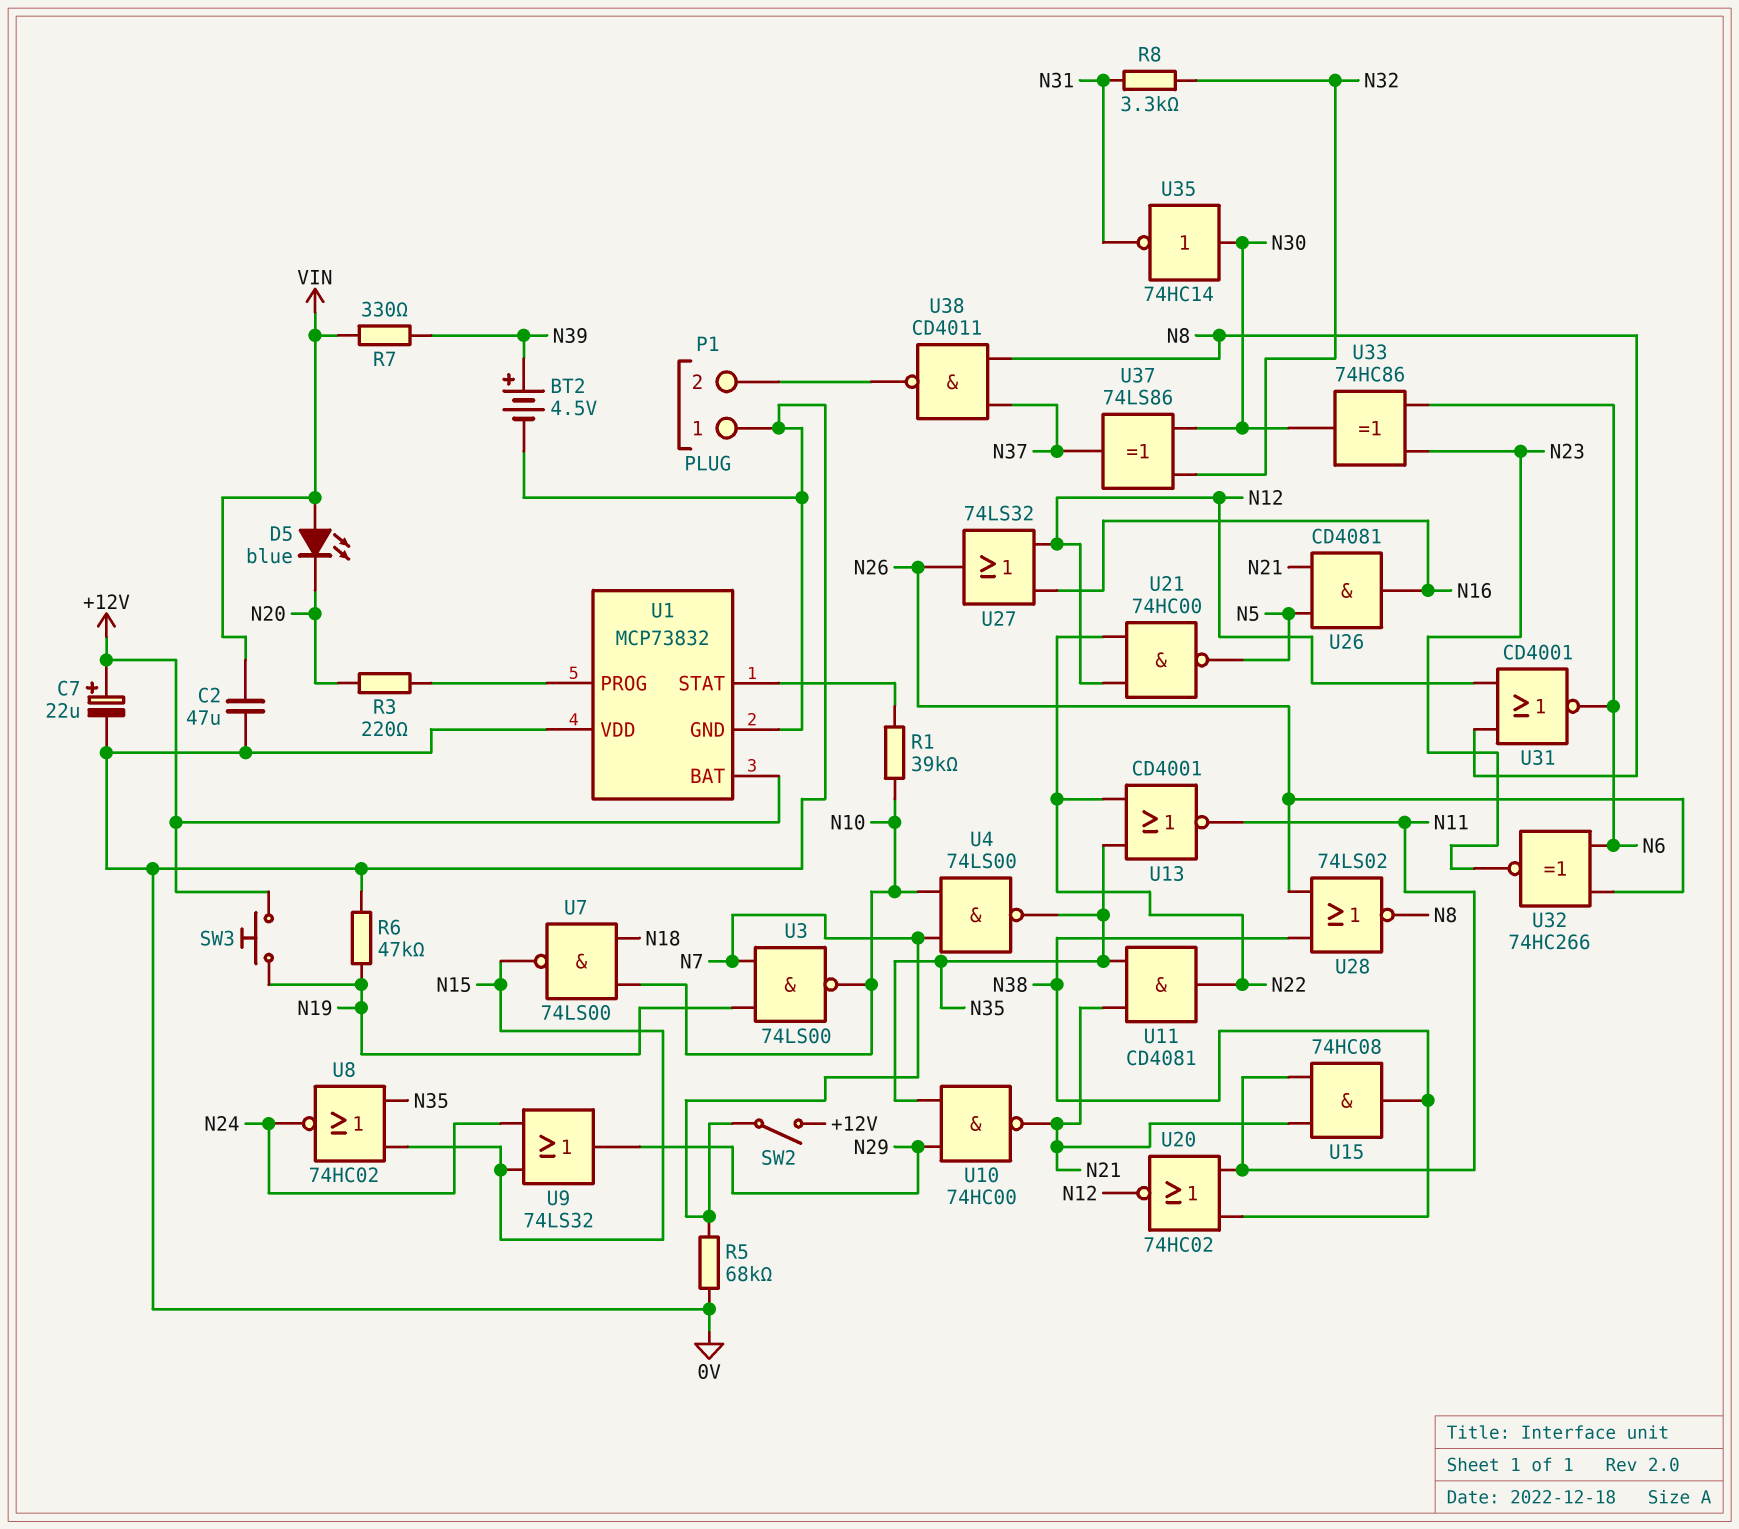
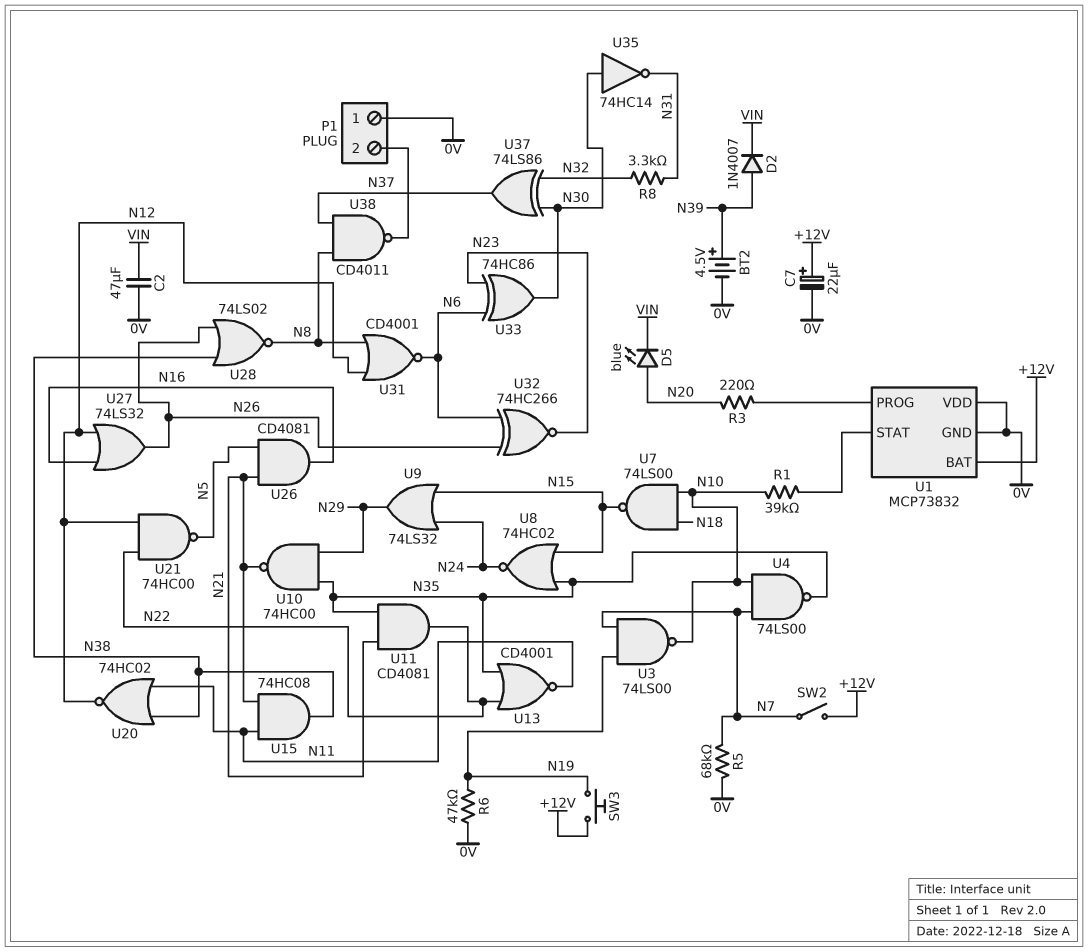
D2: none -> diode 1N4007 (A N39, K VIN)
D5: LED blue (A VIN, K N20) -> LED blue (A N20, K VIN)
R7: 330 (N39, VIN) -> none

